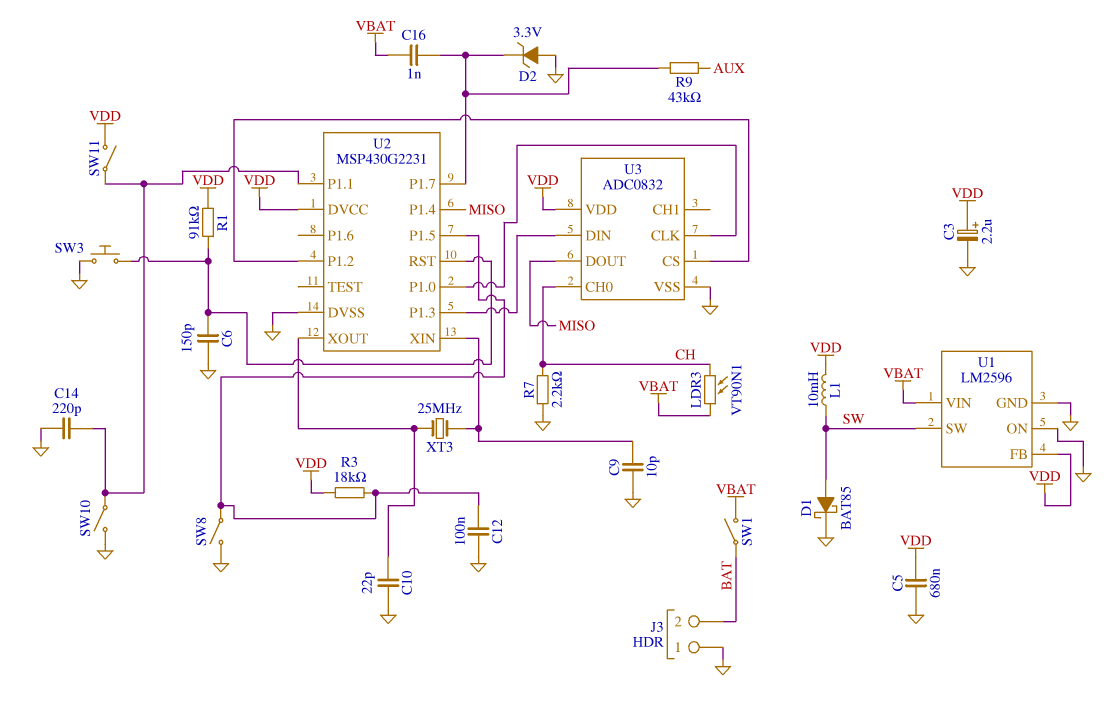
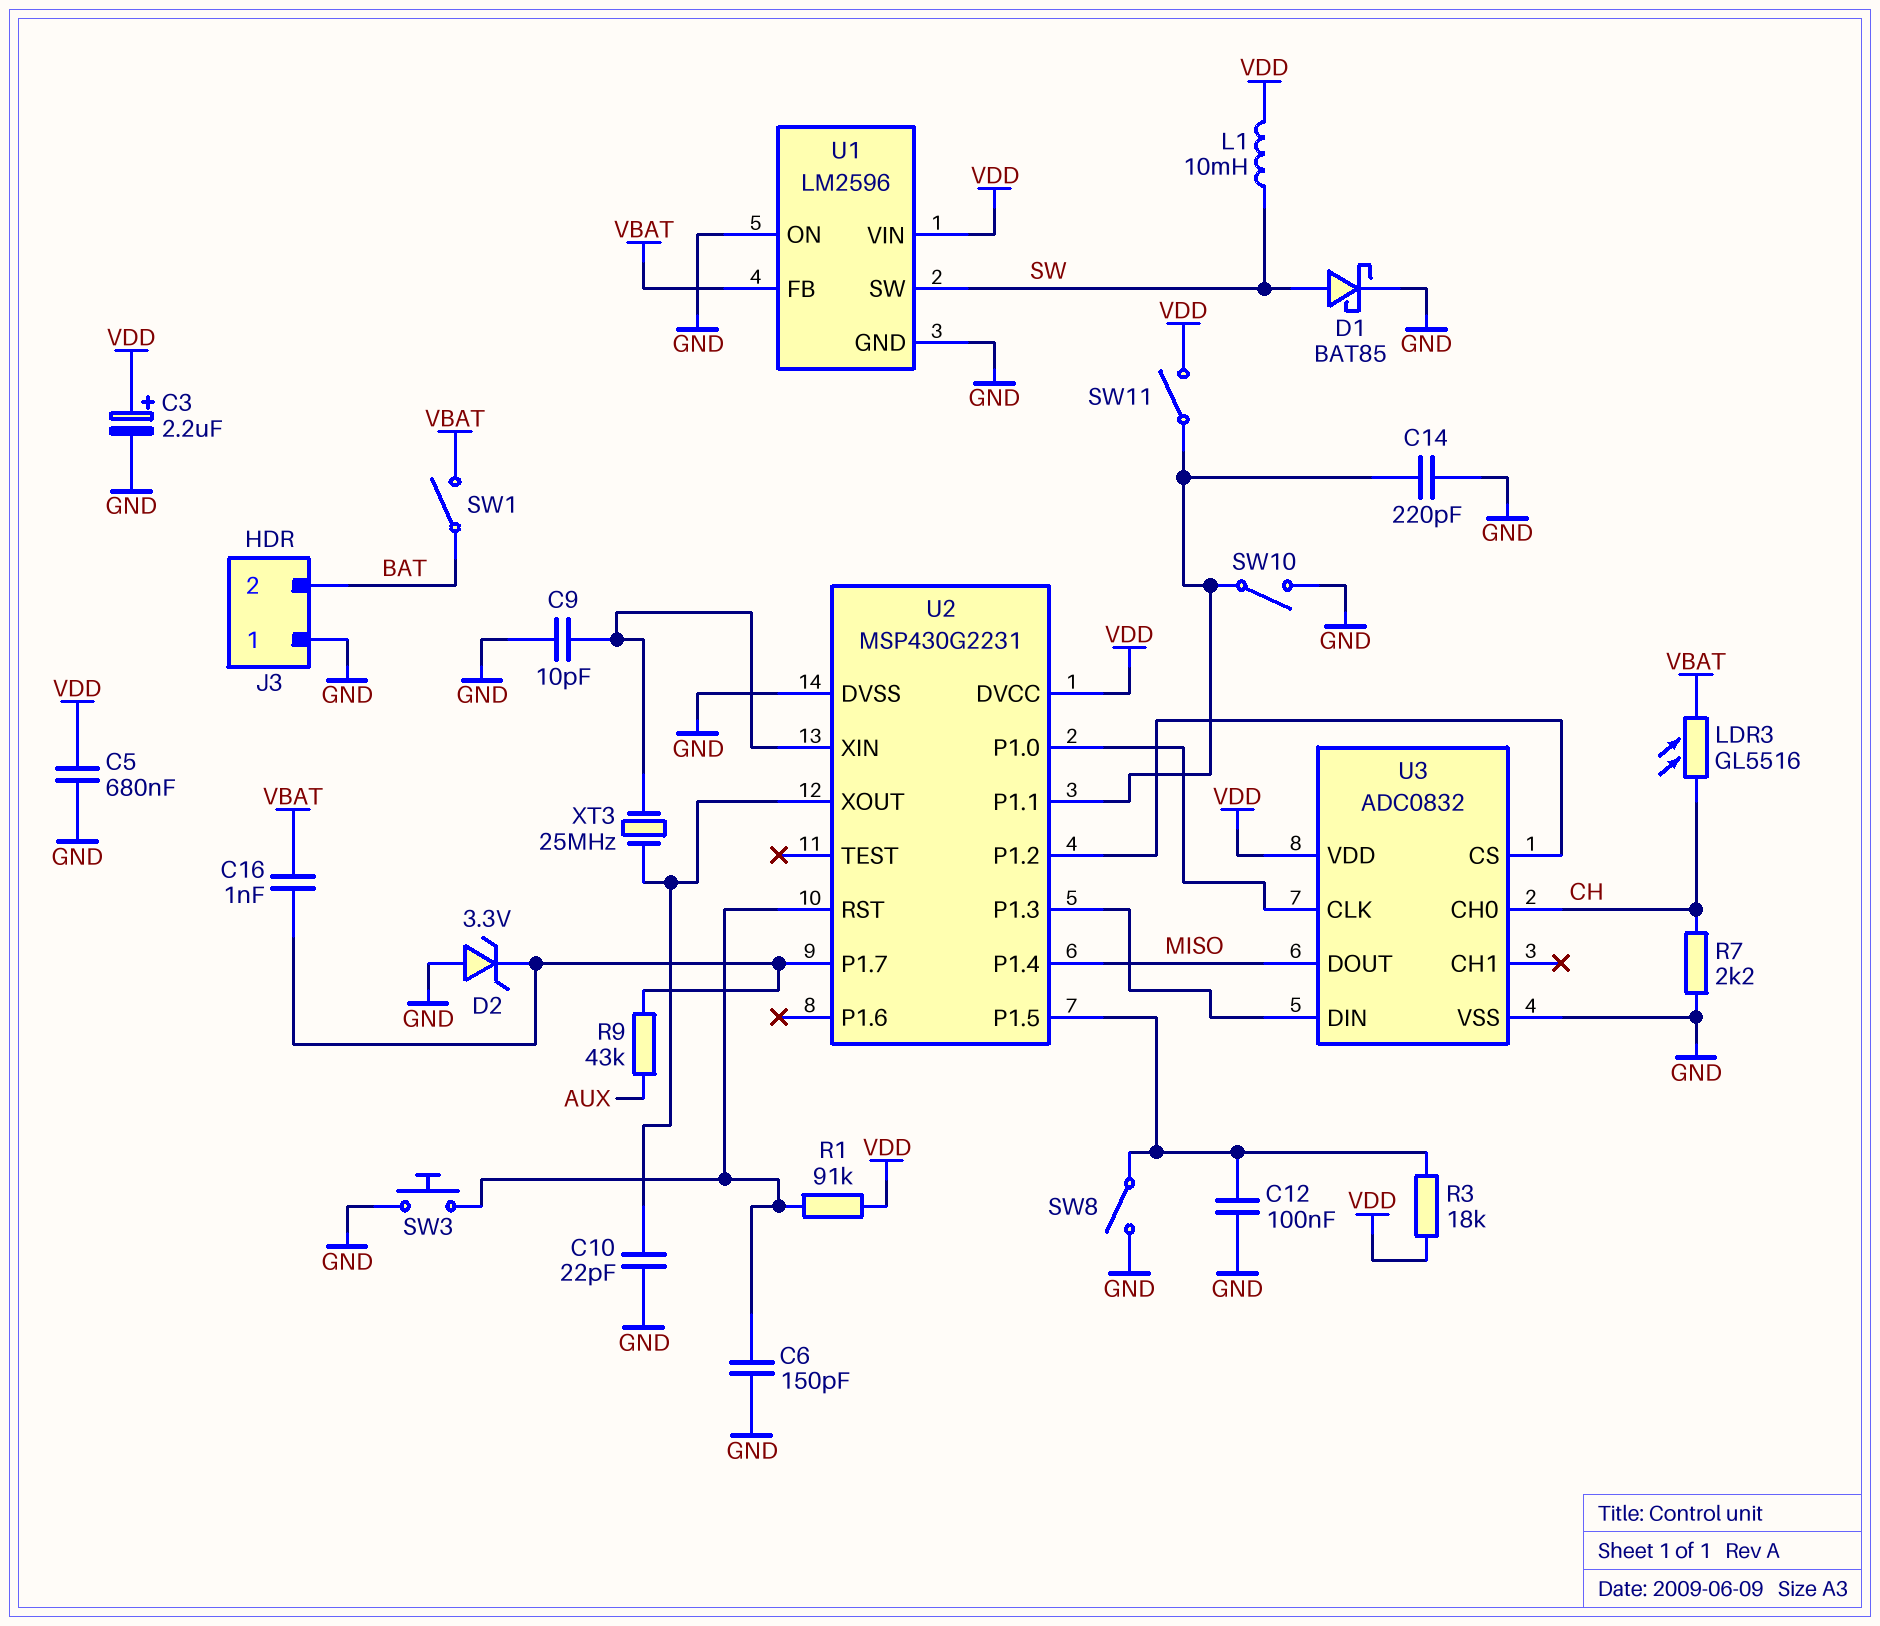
LDR3: VT90N1 (CH, VBAT) -> GL5516 (CH, VBAT)
U1 pin FB: VDD -> VBAT
U1 pin VIN: VBAT -> VDD

